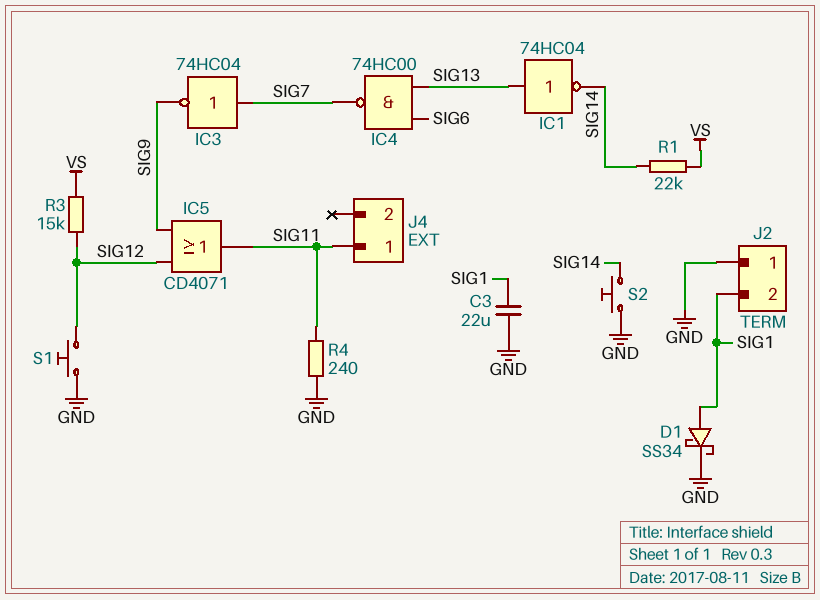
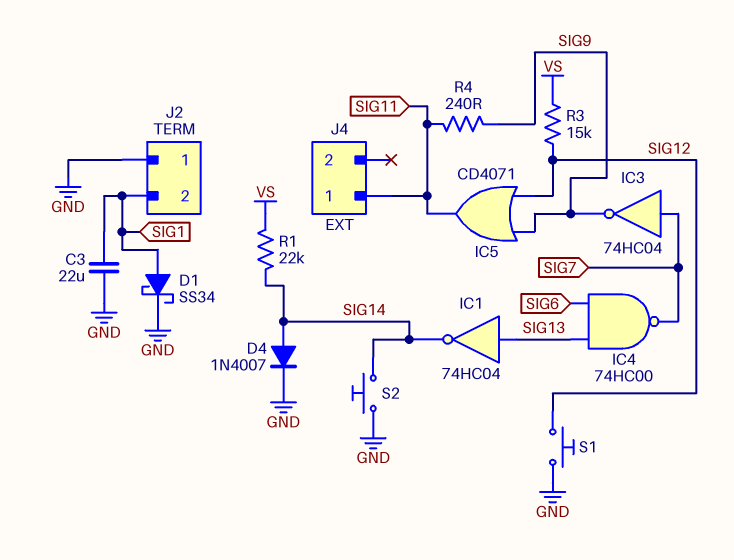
D4: none -> diode 1N4007 (A SIG14, K GND)
R4: 240 (GND, SIG11) -> 240 (SIG9, SIG11)

